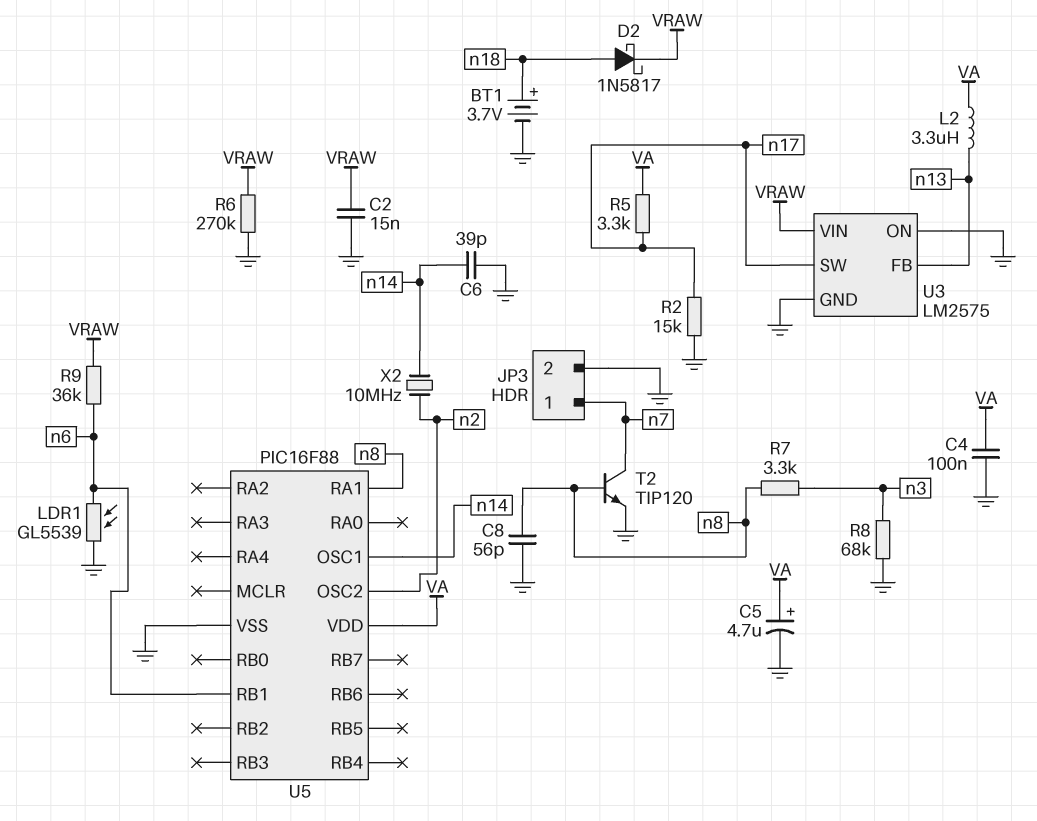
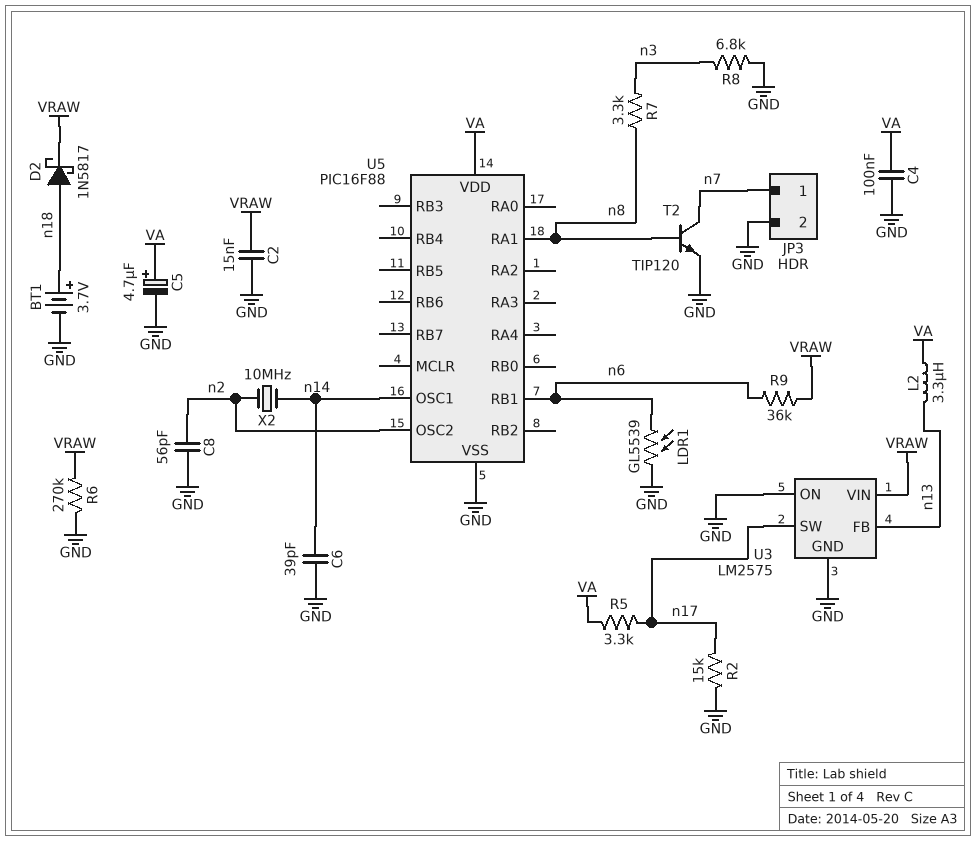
C8: 56pF (GND, n8) -> 56pF (GND, n2)
R8: 68k (GND, n3) -> 6.8k (GND, n3)

